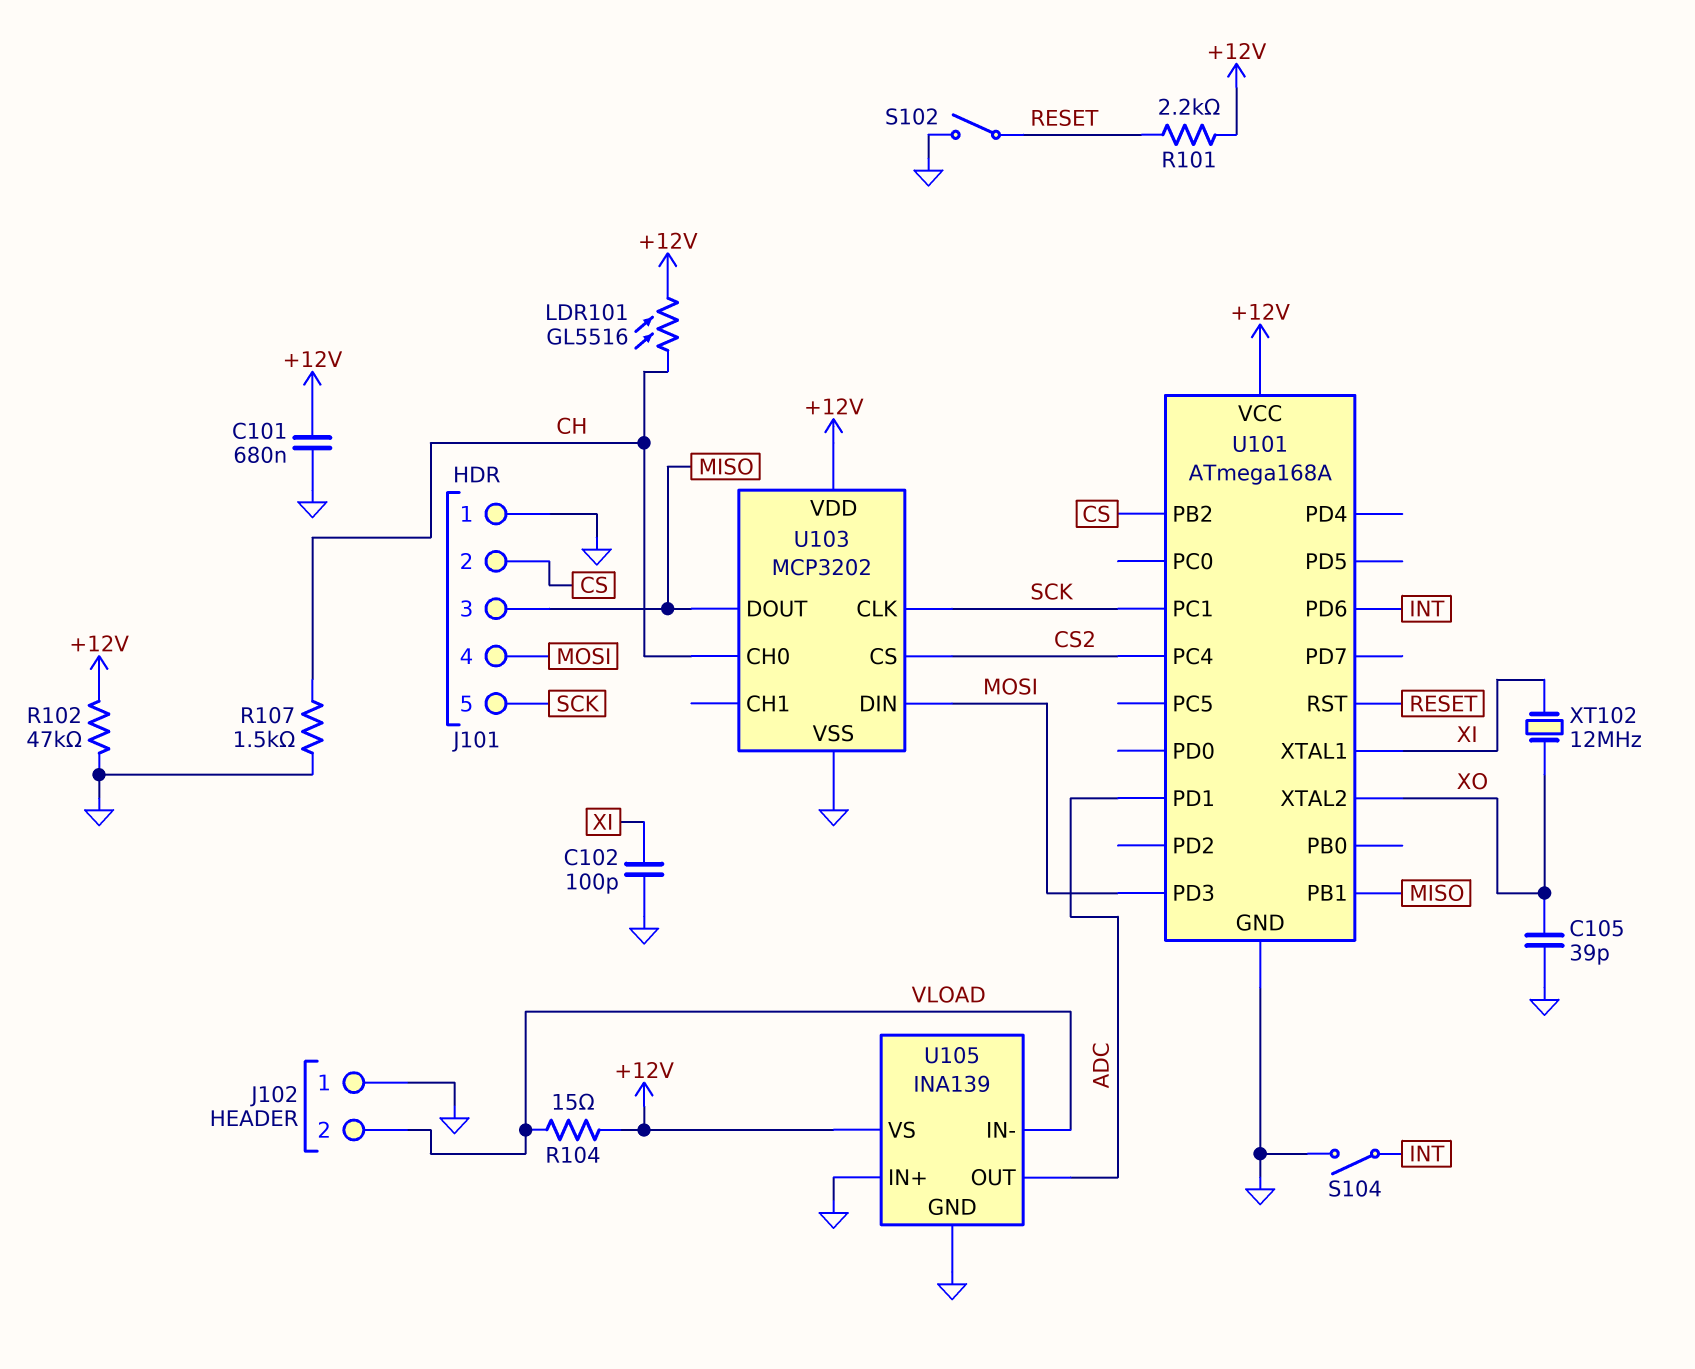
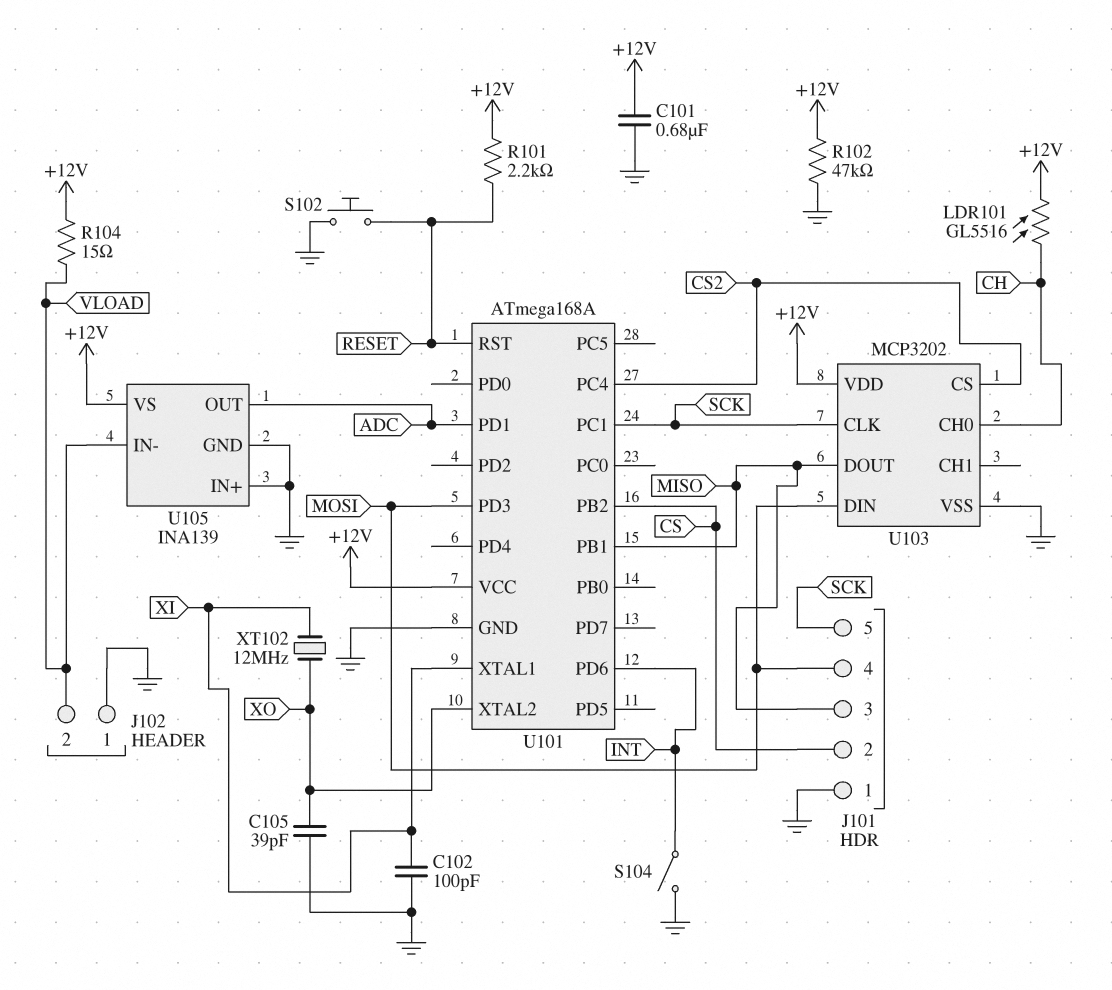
R107: 1.5k (CH, GND) -> none
S102: switch (GND, RESET) -> button (GND, RESET)

